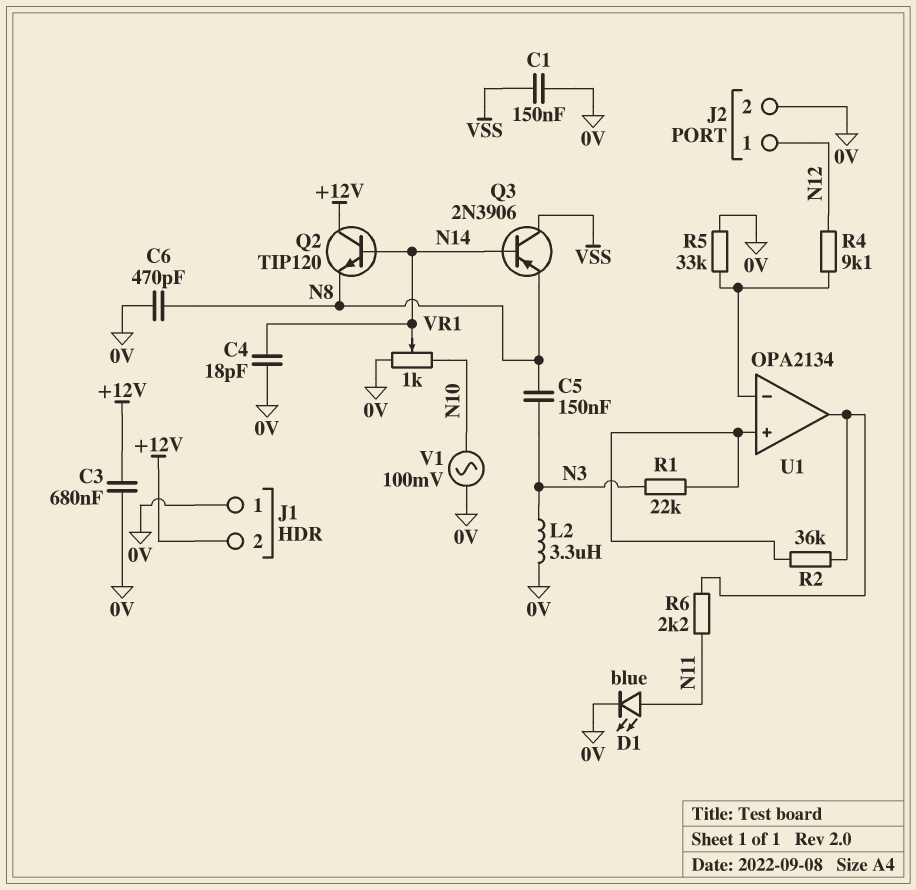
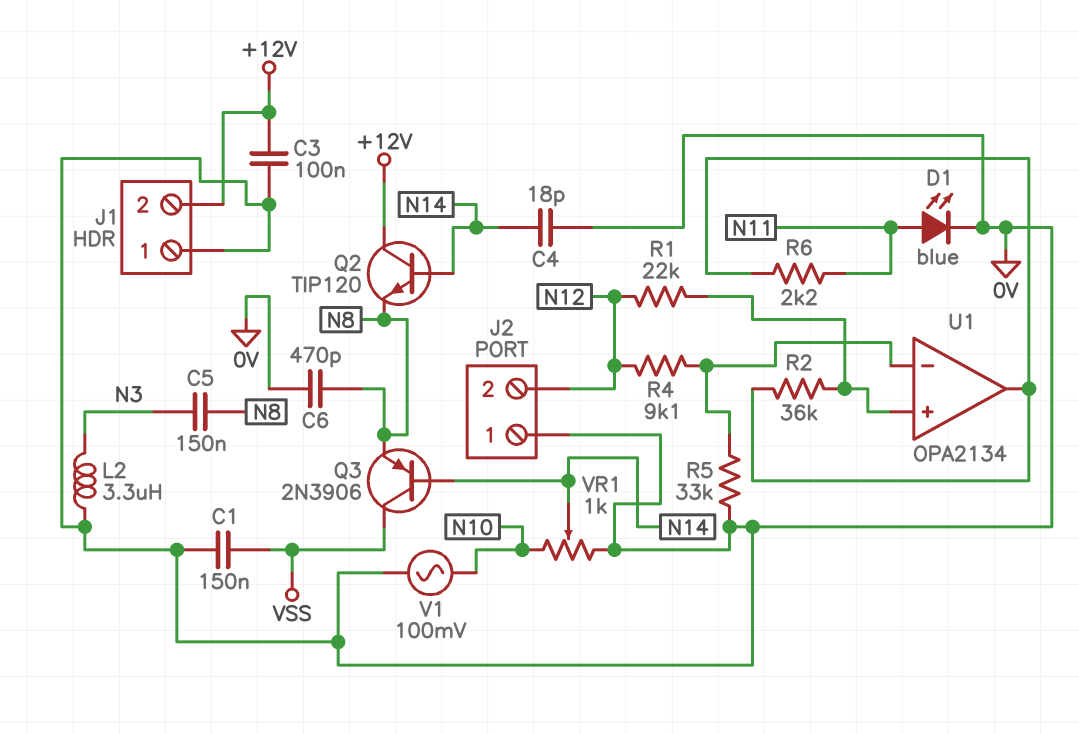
C3: 680nF (+12V, 0V) -> 100nF (+12V, 0V)
J2 pin 1: N12 -> 0V
J2 pin 2: 0V -> N12
R1: 22k (N3, U1/in+) -> 22k (N12, U1/in+)

